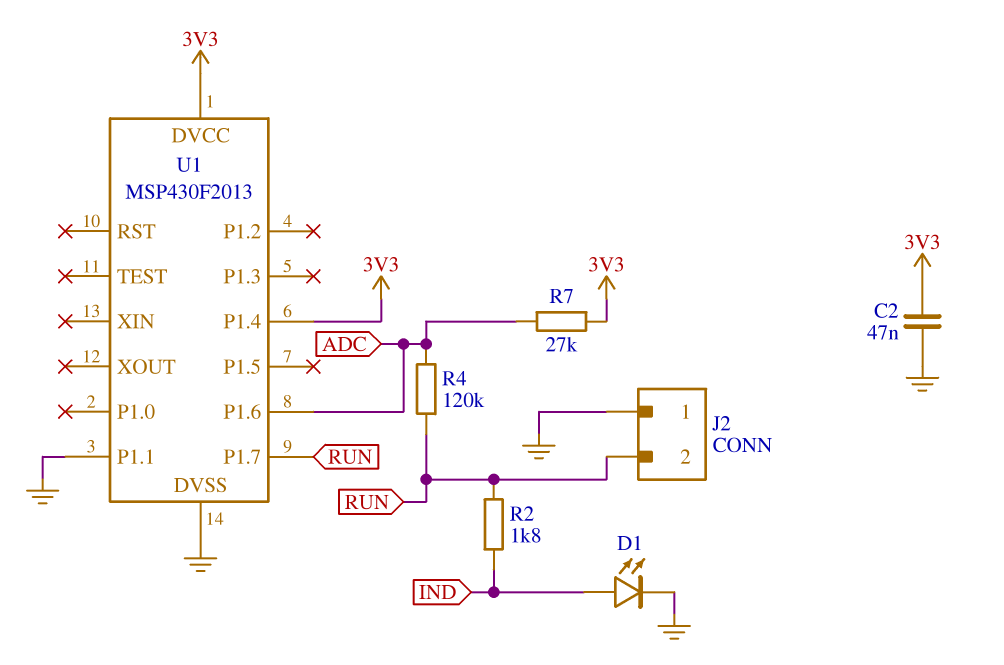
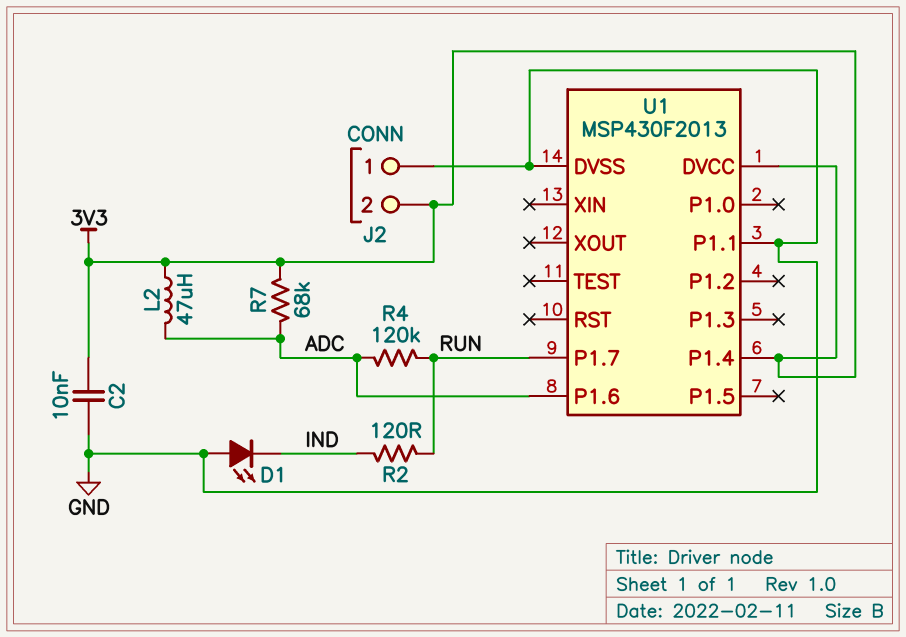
C2: 47nF (3V3, GND) -> 10nF (3V3, GND)
D1: LED (A IND, K GND) -> LED (A GND, K IND)
J2 pin 2: RUN -> 3V3
L2: none -> 47uH (3V3, ADC)
R2: 1.8k (IND, RUN) -> 120 (IND, RUN)
R7: 27k (3V3, ADC) -> 68k (3V3, ADC)

